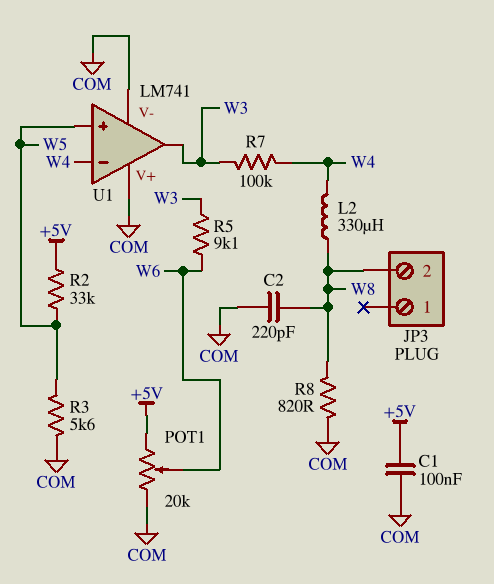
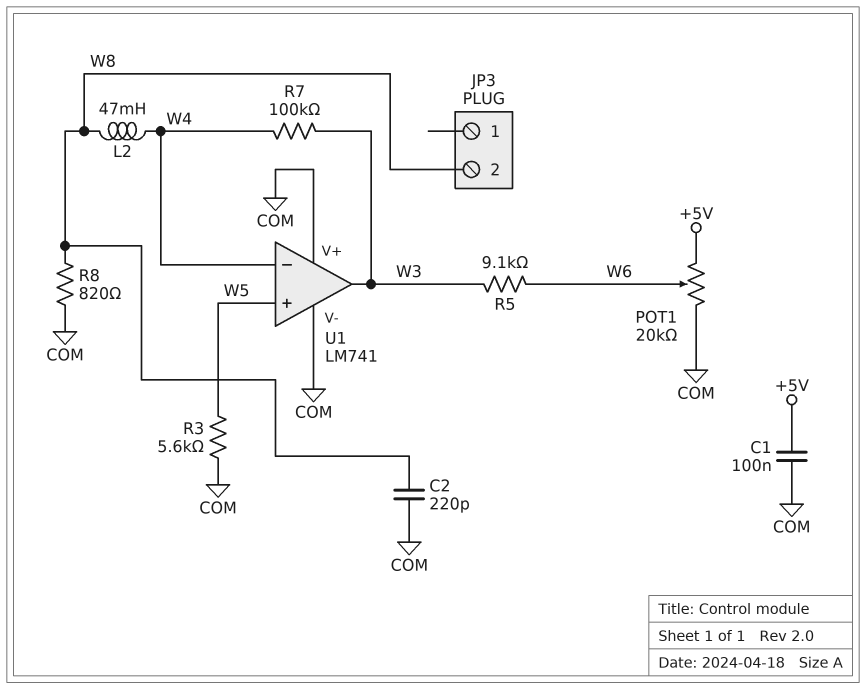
L2: 330uH (W4, W8) -> 47mH (W4, W8)
R2: 33k (+5V, W5) -> none

